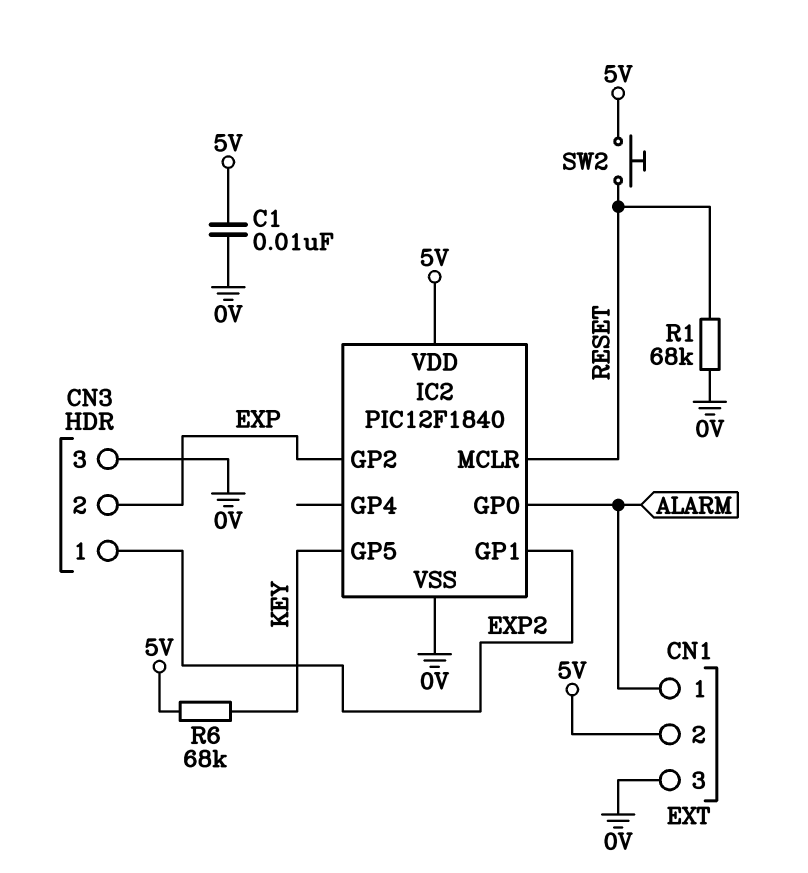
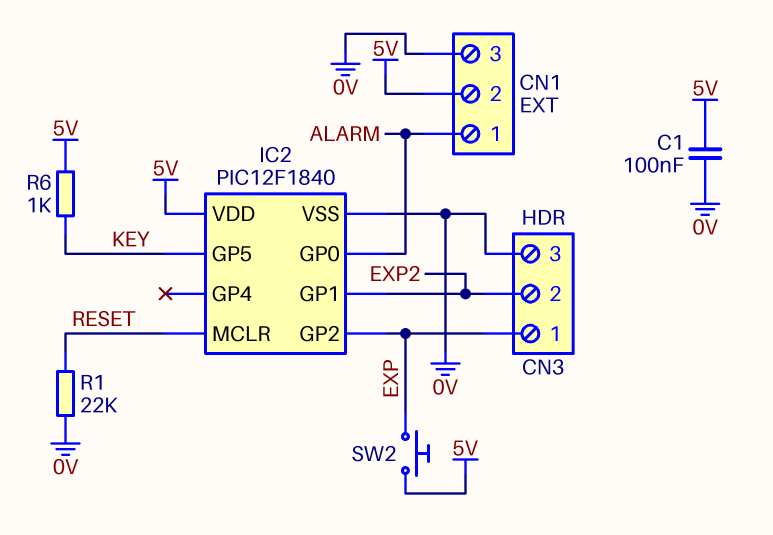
C1: 10nF (0V, 5V) -> 100nF (0V, 5V)
CN3 pin 1: EXP2 -> EXP
CN3 pin 2: EXP -> EXP2
R1: 68k (0V, RESET) -> 22k (0V, RESET)
R6: 68k (5V, KEY) -> 1k (5V, KEY)
SW2: button (5V, RESET) -> button (5V, EXP)

